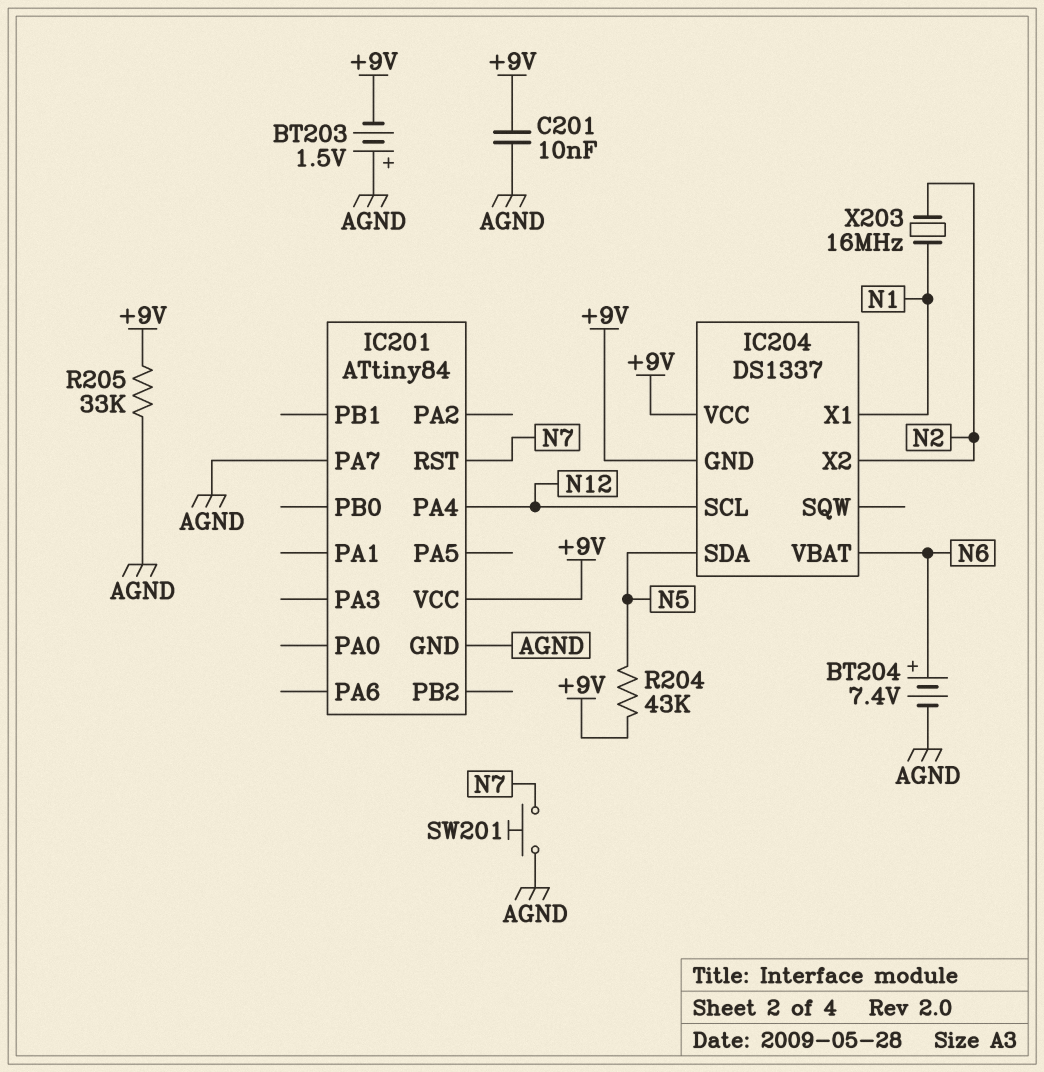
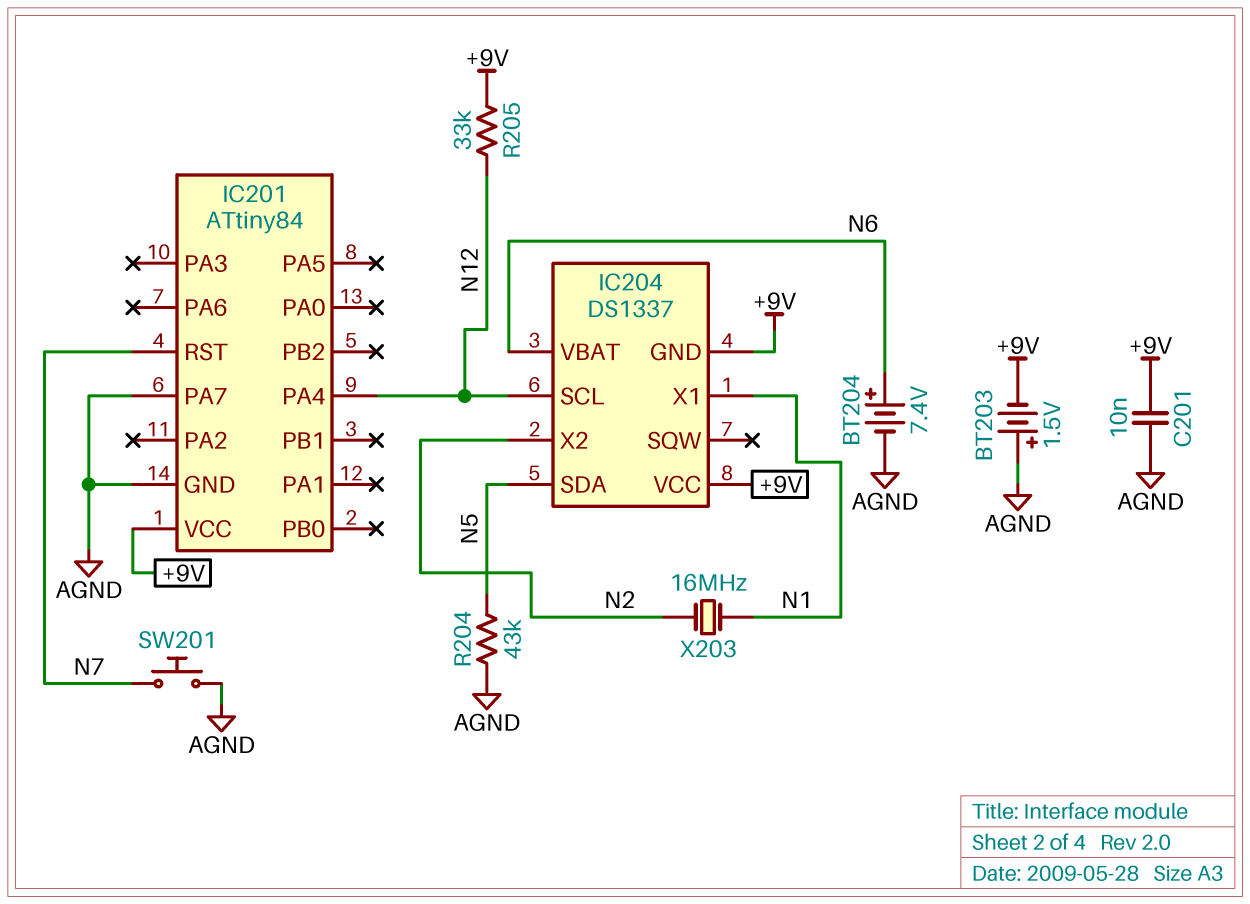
R204: 43k (+9V, N5) -> 43k (AGND, N5)
R205: 33k (+9V, AGND) -> 33k (+9V, N12)

